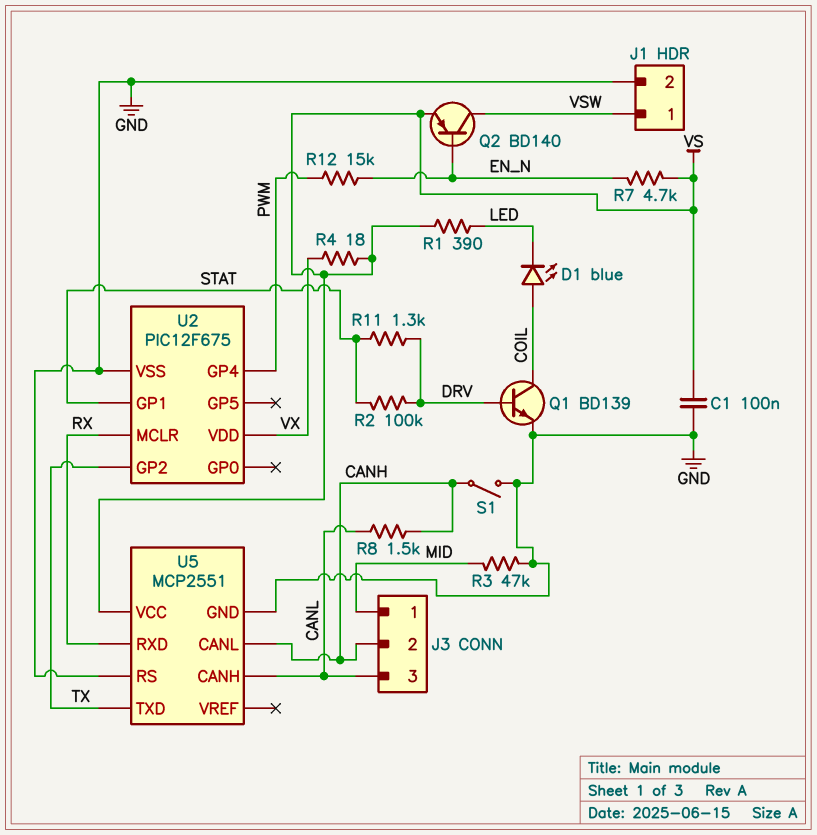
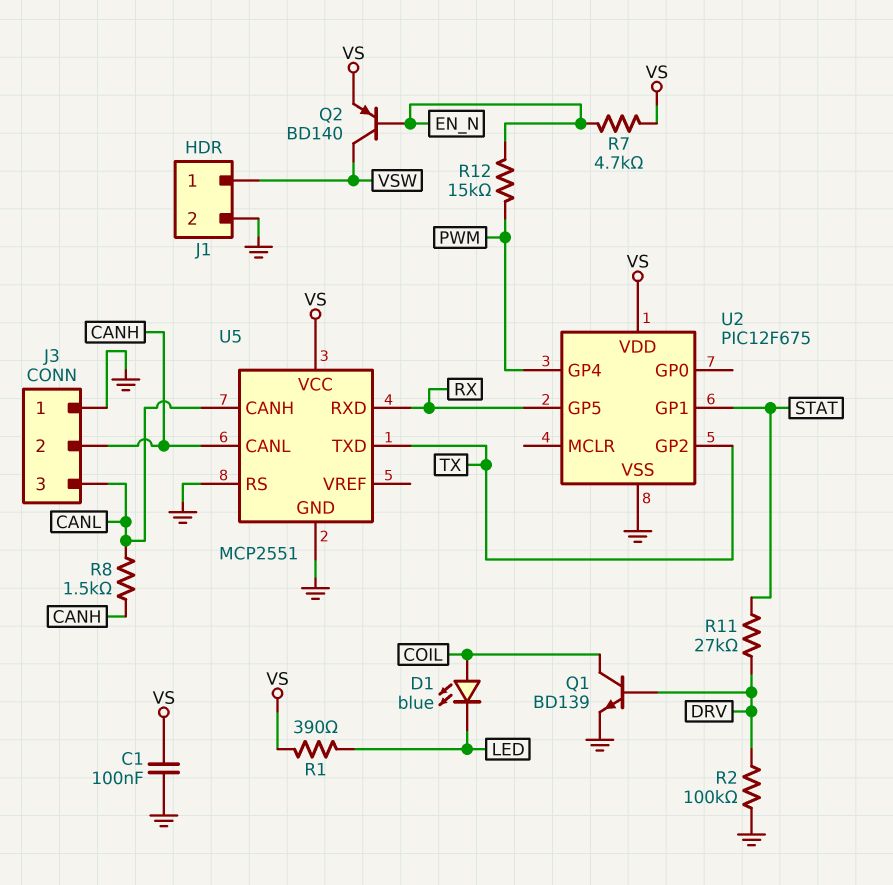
J3 pin 1: MID -> GND
R2: 100k (DRV, STAT) -> 100k (DRV, GND)
R3: 47k (GND, MID) -> none
R4: 18 (VS, VX) -> none
R11: 1.3k (DRV, STAT) -> 27k (DRV, STAT)
S1: switch (CANH, GND) -> none
U2 pin GP5: none -> RX
U2 pin MCLR: RX -> none
U2 pin VDD: VX -> VS

